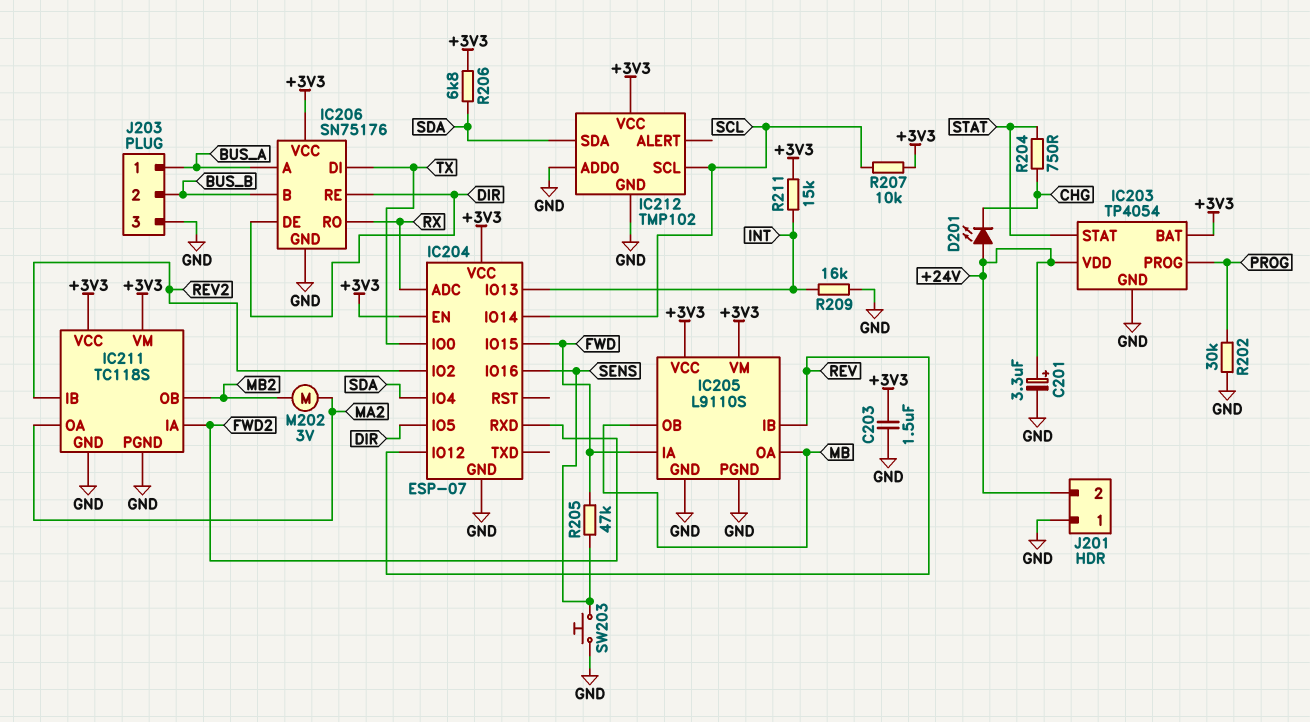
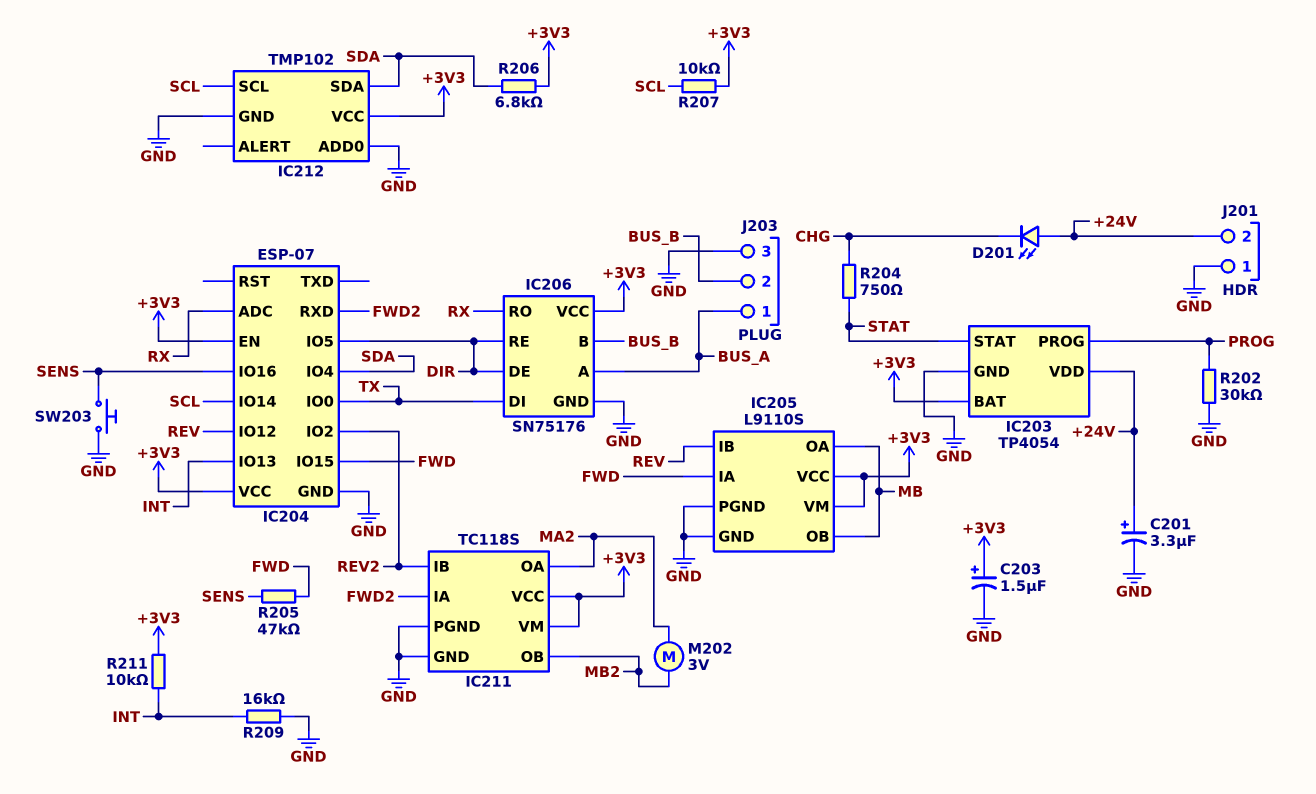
C203: 1.5uF (+3V3, GND) -> 1.5uF (plus +3V3, minus GND)
R211: 15k (+3V3, INT) -> 10k (+3V3, INT)

